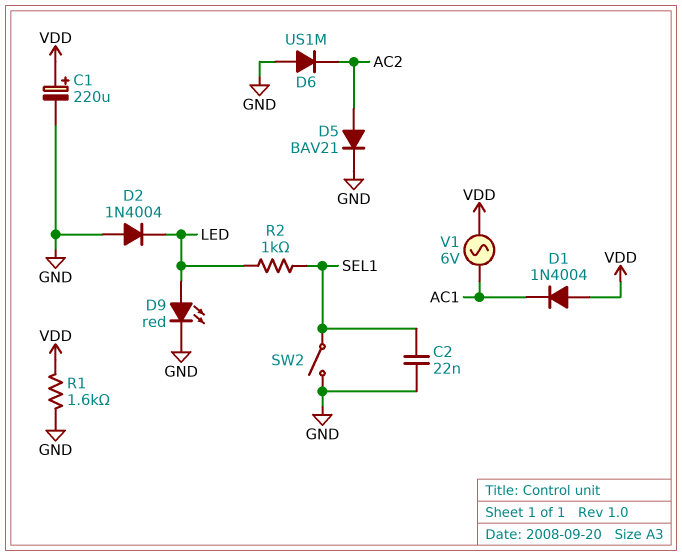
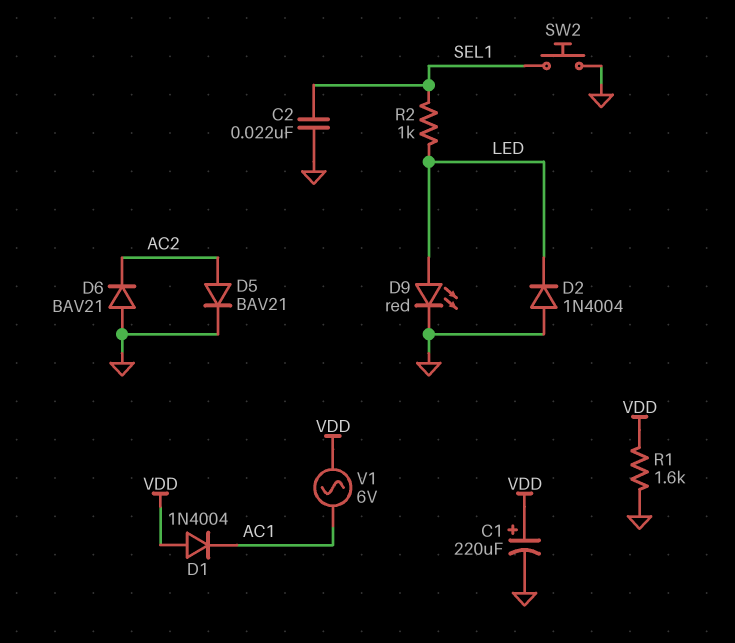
D6: diode US1M (A GND, K AC2) -> diode BAV21 (A GND, K AC2)
SW2: switch (GND, SEL1) -> button (GND, SEL1)

